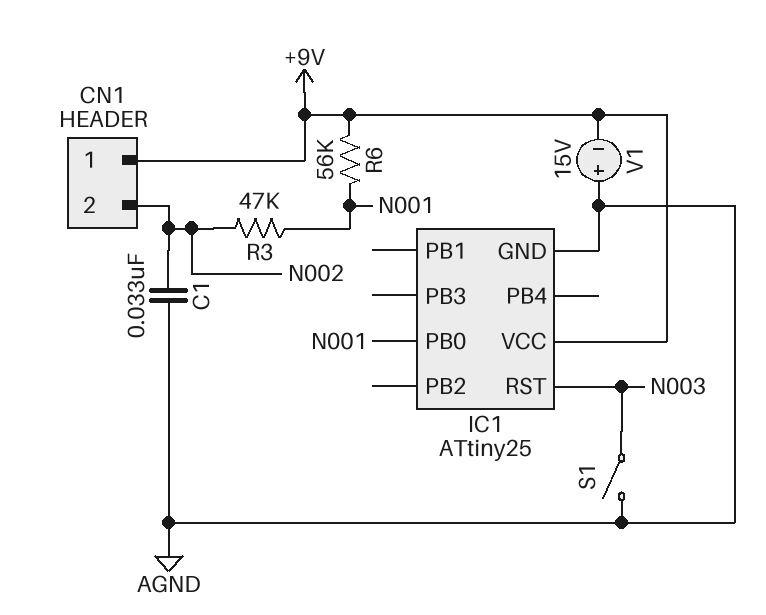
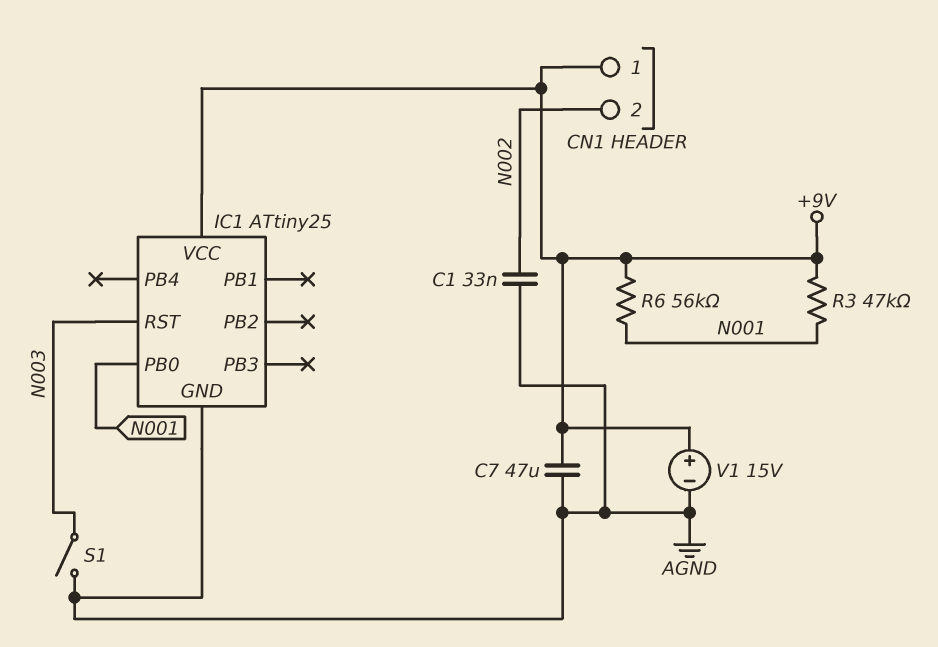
C7: none -> 47uF (+9V, AGND)
R3: 47k (N001, N002) -> 47k (+9V, N001)
V1: 15V (plus AGND, minus +9V) -> 15V (plus +9V, minus AGND)

